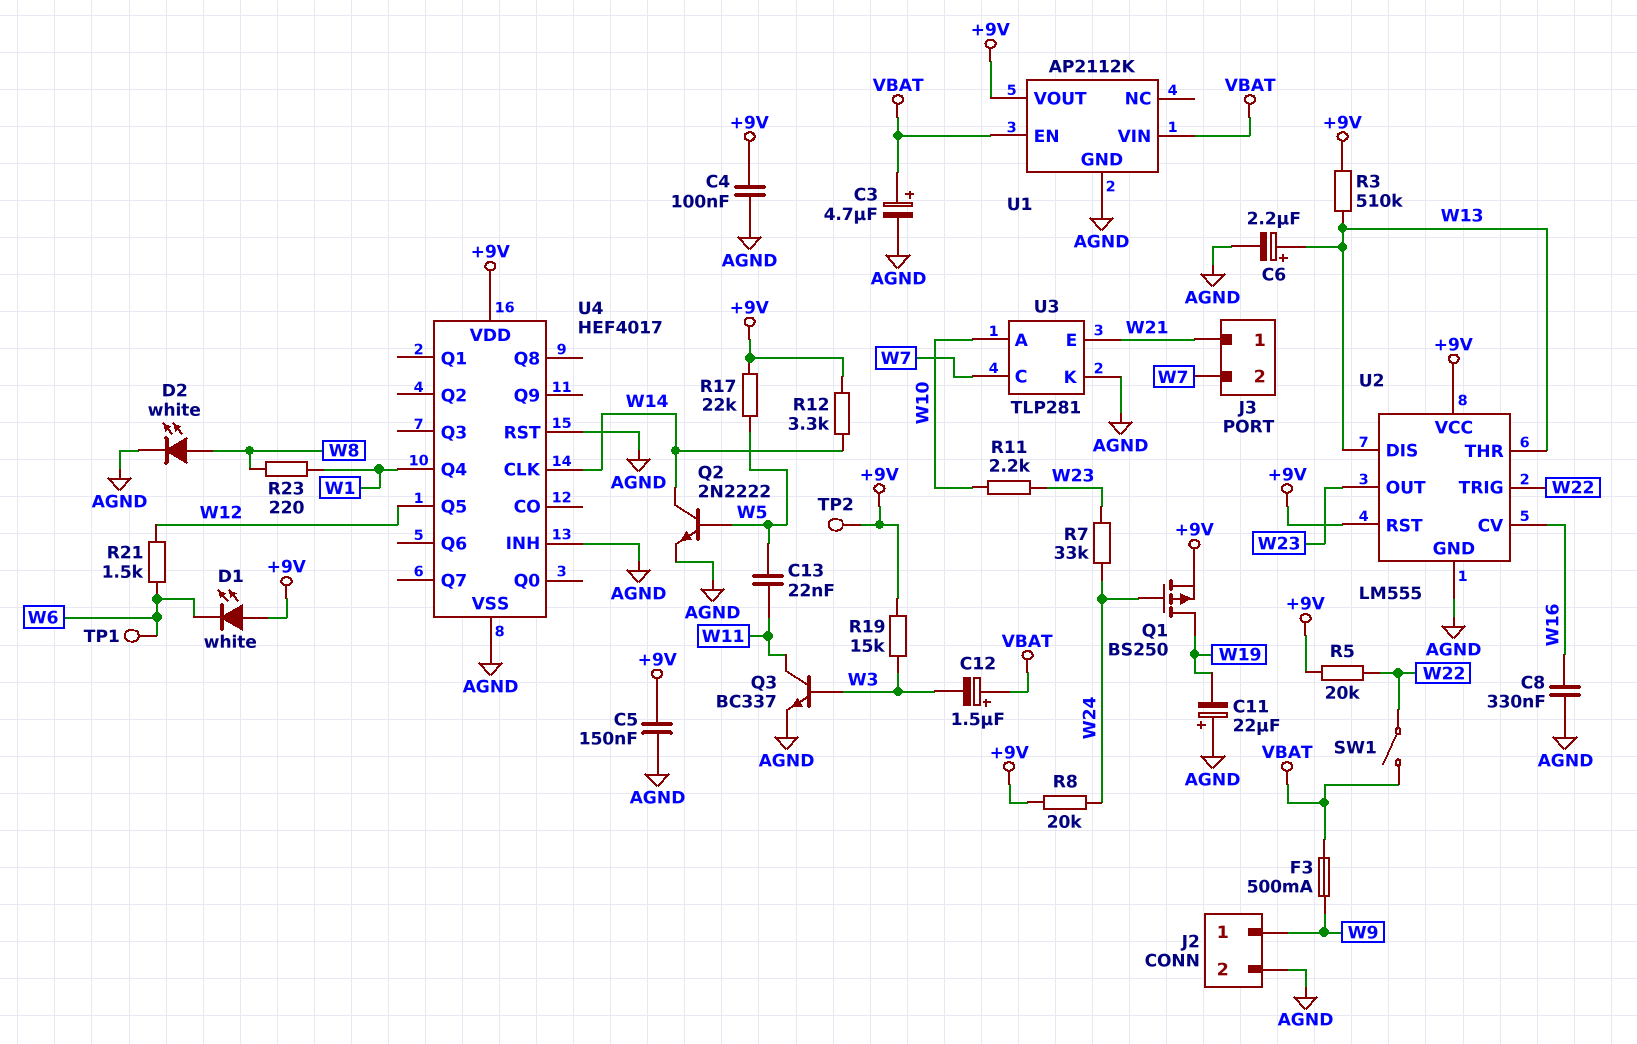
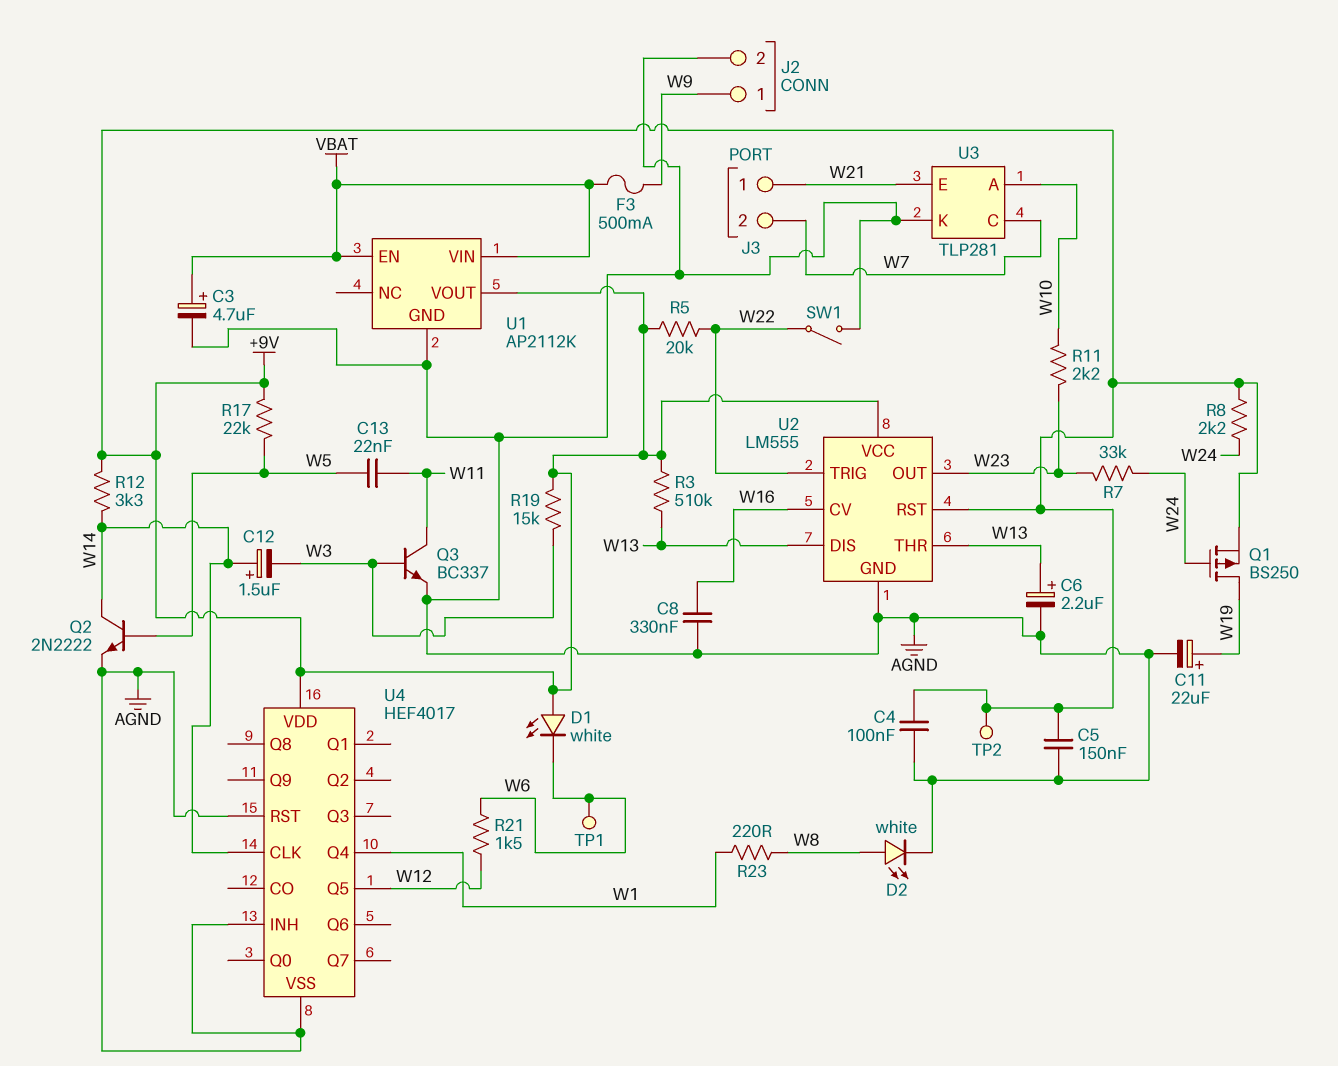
C11: 22uF (plus AGND, minus W19) -> 22uF (plus W19, minus AGND)
C12: 1.5uF (plus VBAT, minus W3) -> 1.5uF (plus W14, minus W3)
R8: 20k (+9V, W24) -> 2.2k (+9V, W24)
SW1: switch (VBAT, W22) -> switch (AGND, W22)

